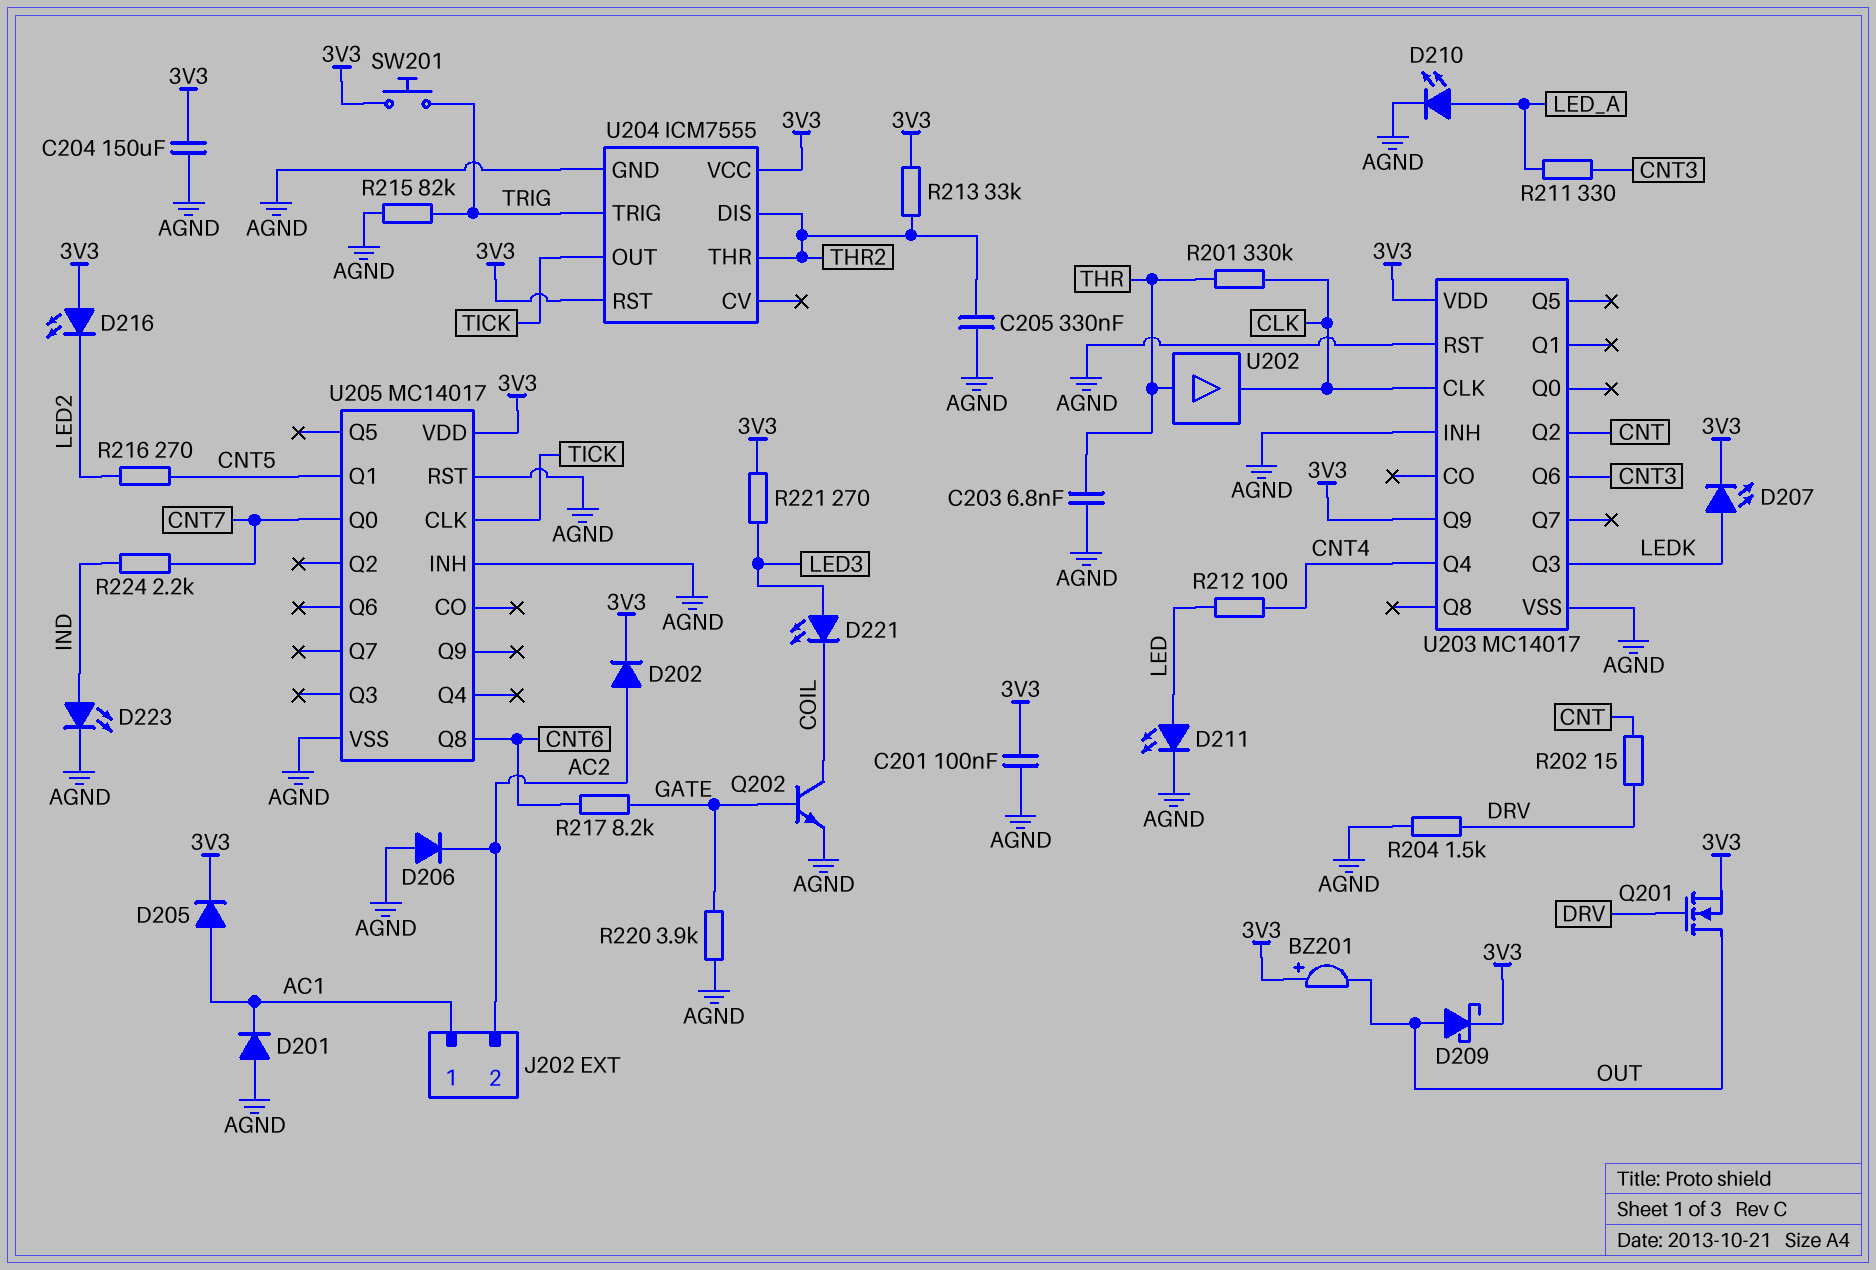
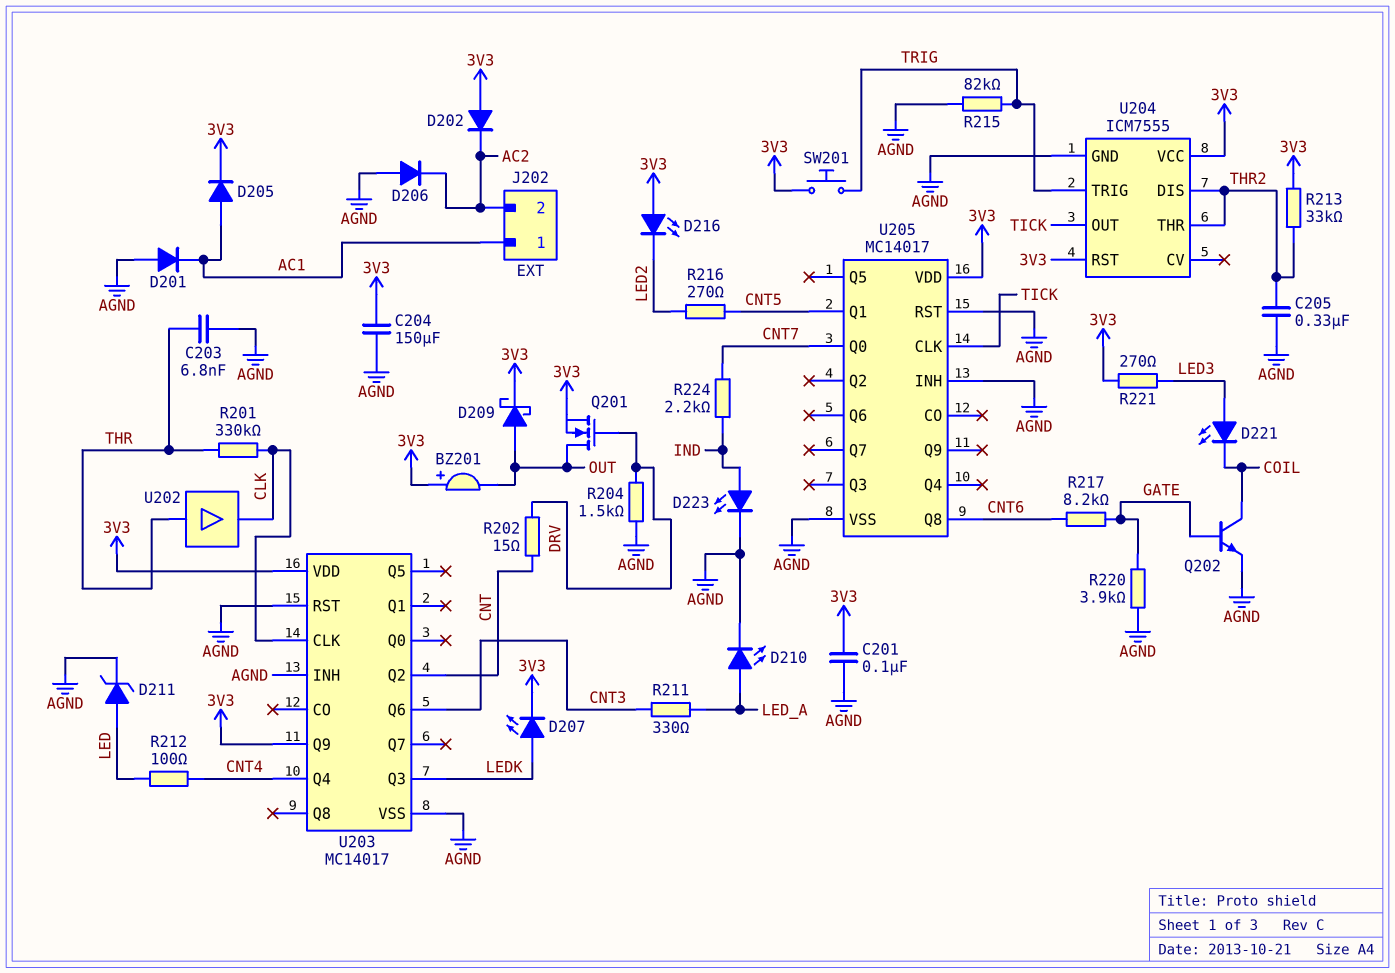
D202: diode (A AC2, K 3V3) -> diode (A 3V3, K AC2)
D211: LED (A LED, K AGND) -> zener (A LED, K AGND)

